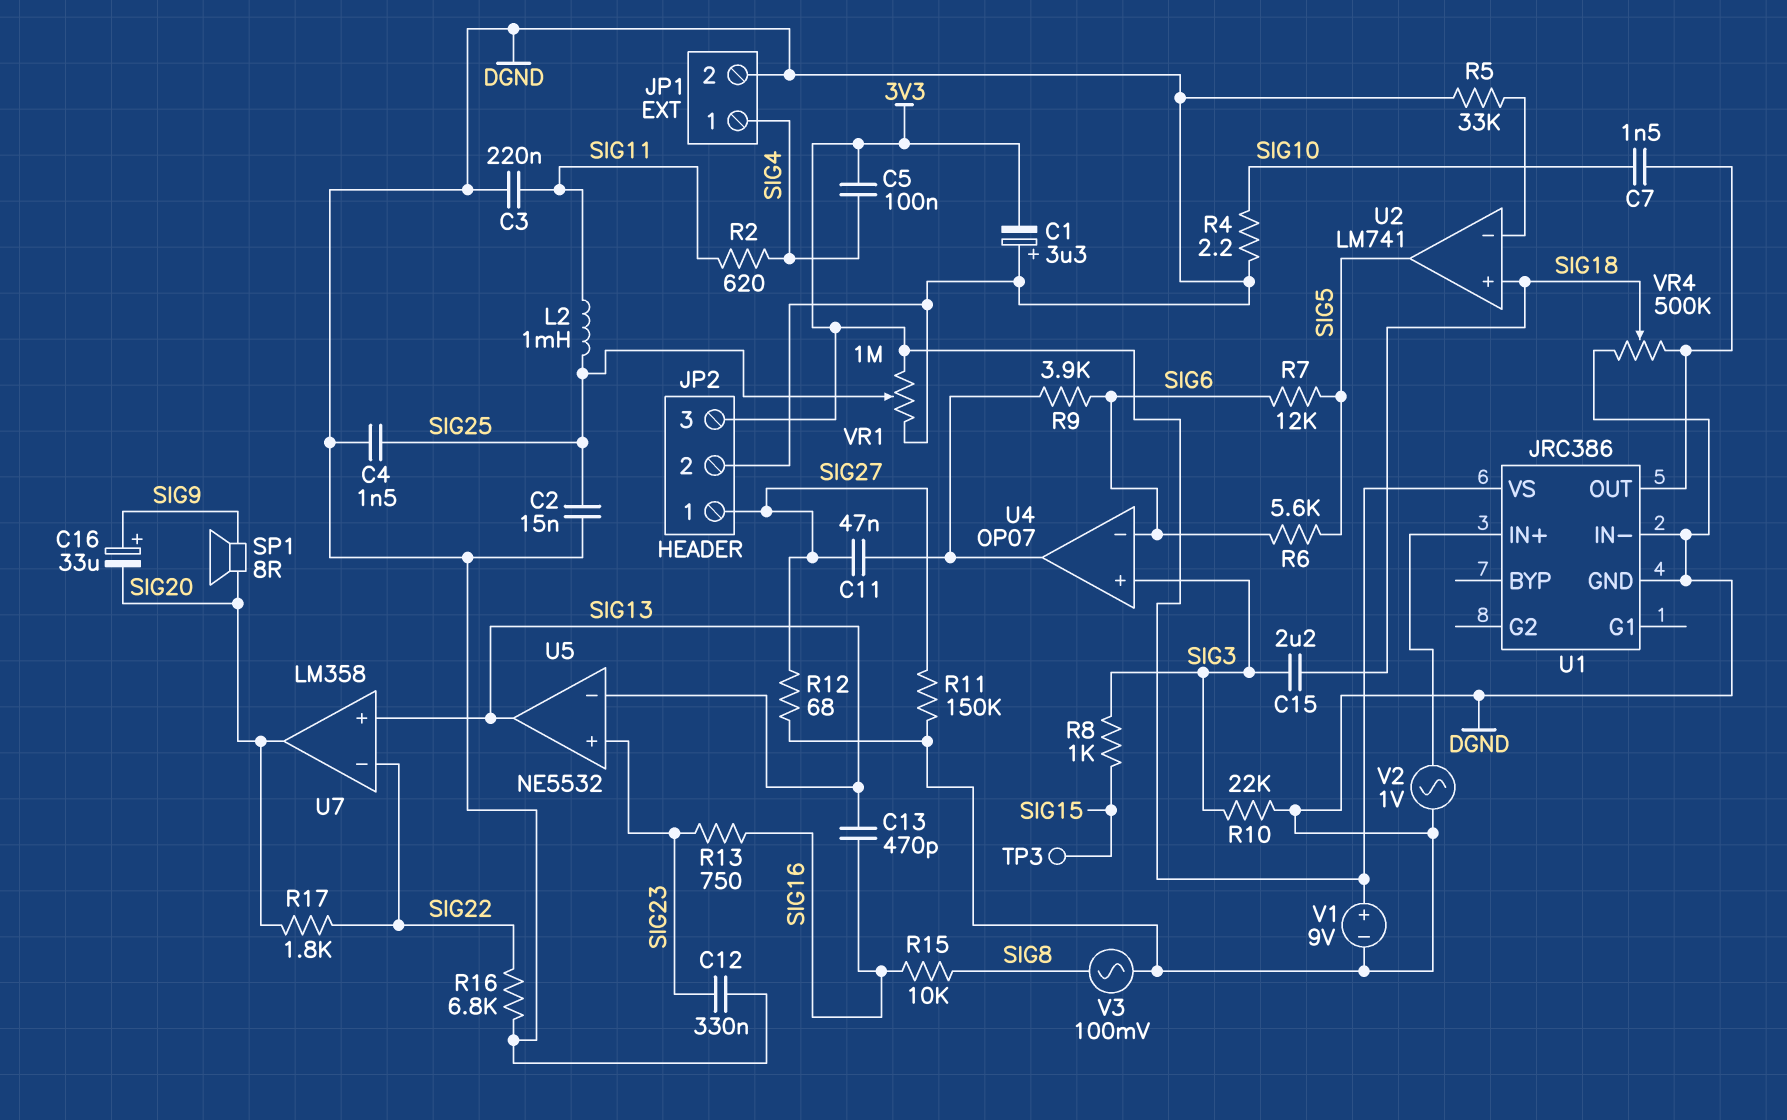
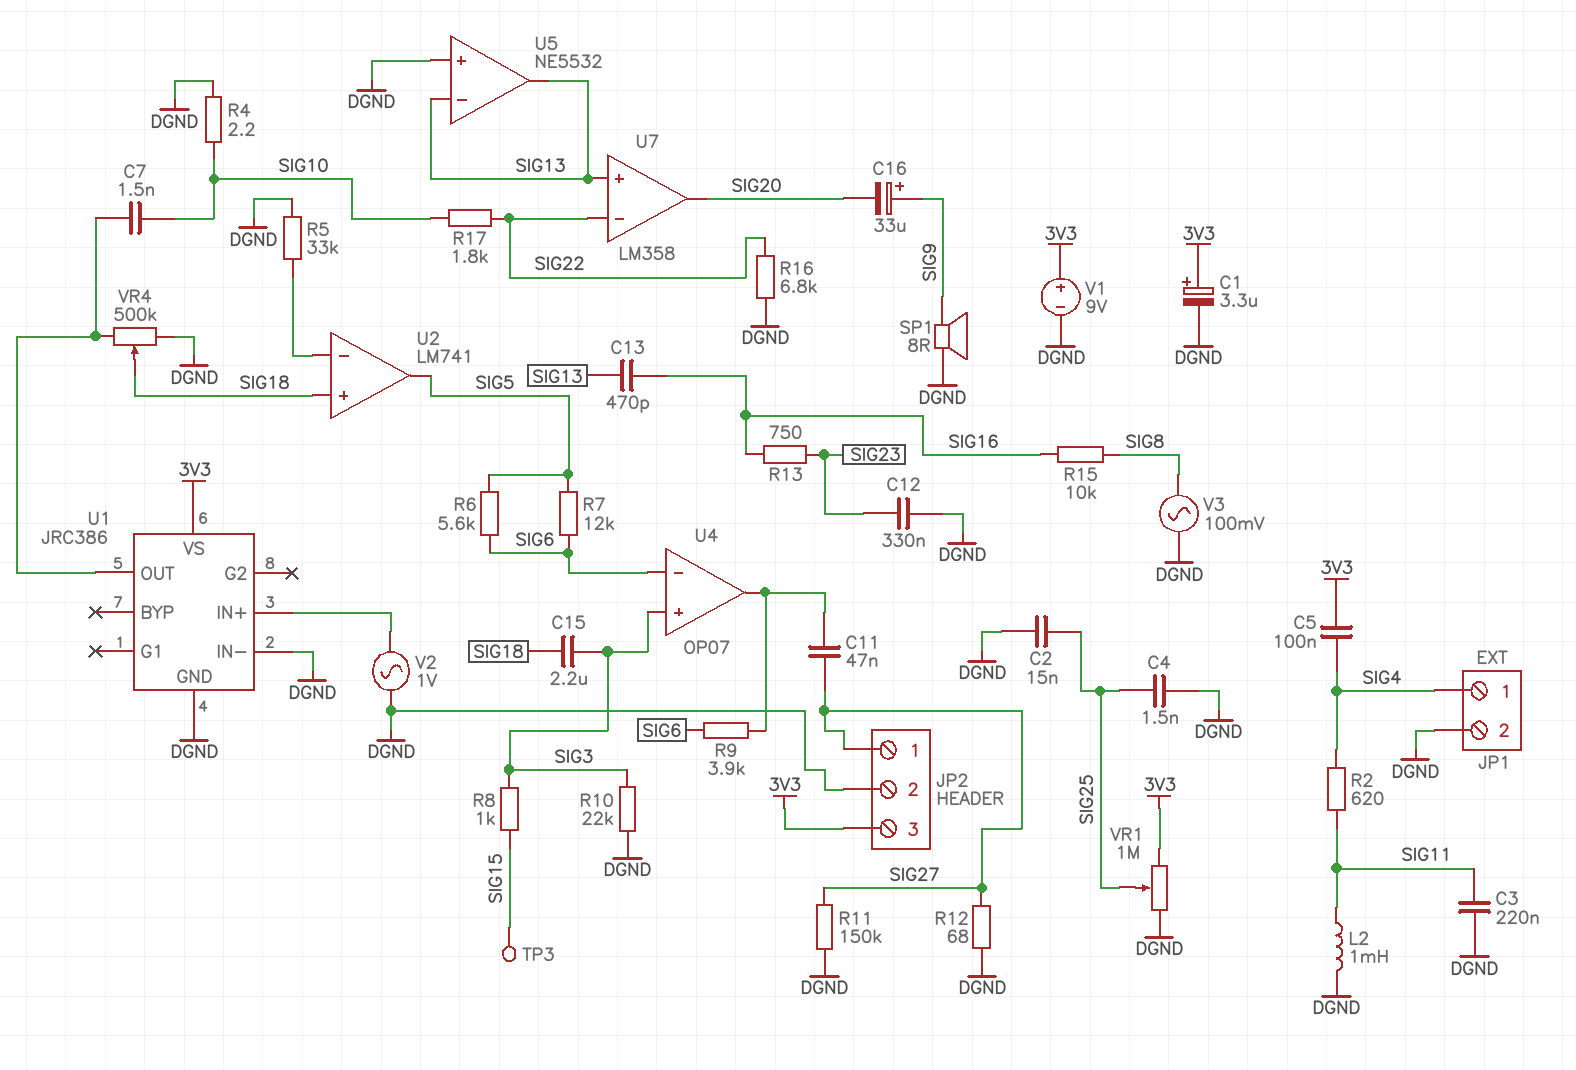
C1: 3.3uF (plus DGND, minus 3V3) -> 3.3uF (plus 3V3, minus DGND)
L2: 1mH (SIG11, SIG25) -> 1mH (DGND, SIG11)
R17: 1.8k (SIG20, SIG22) -> 1.8k (SIG10, SIG22)
SP1: speaker 8R (SIG9, SIG20) -> speaker 8R (DGND, SIG9)
U5 pin in+: SIG23 -> DGND

